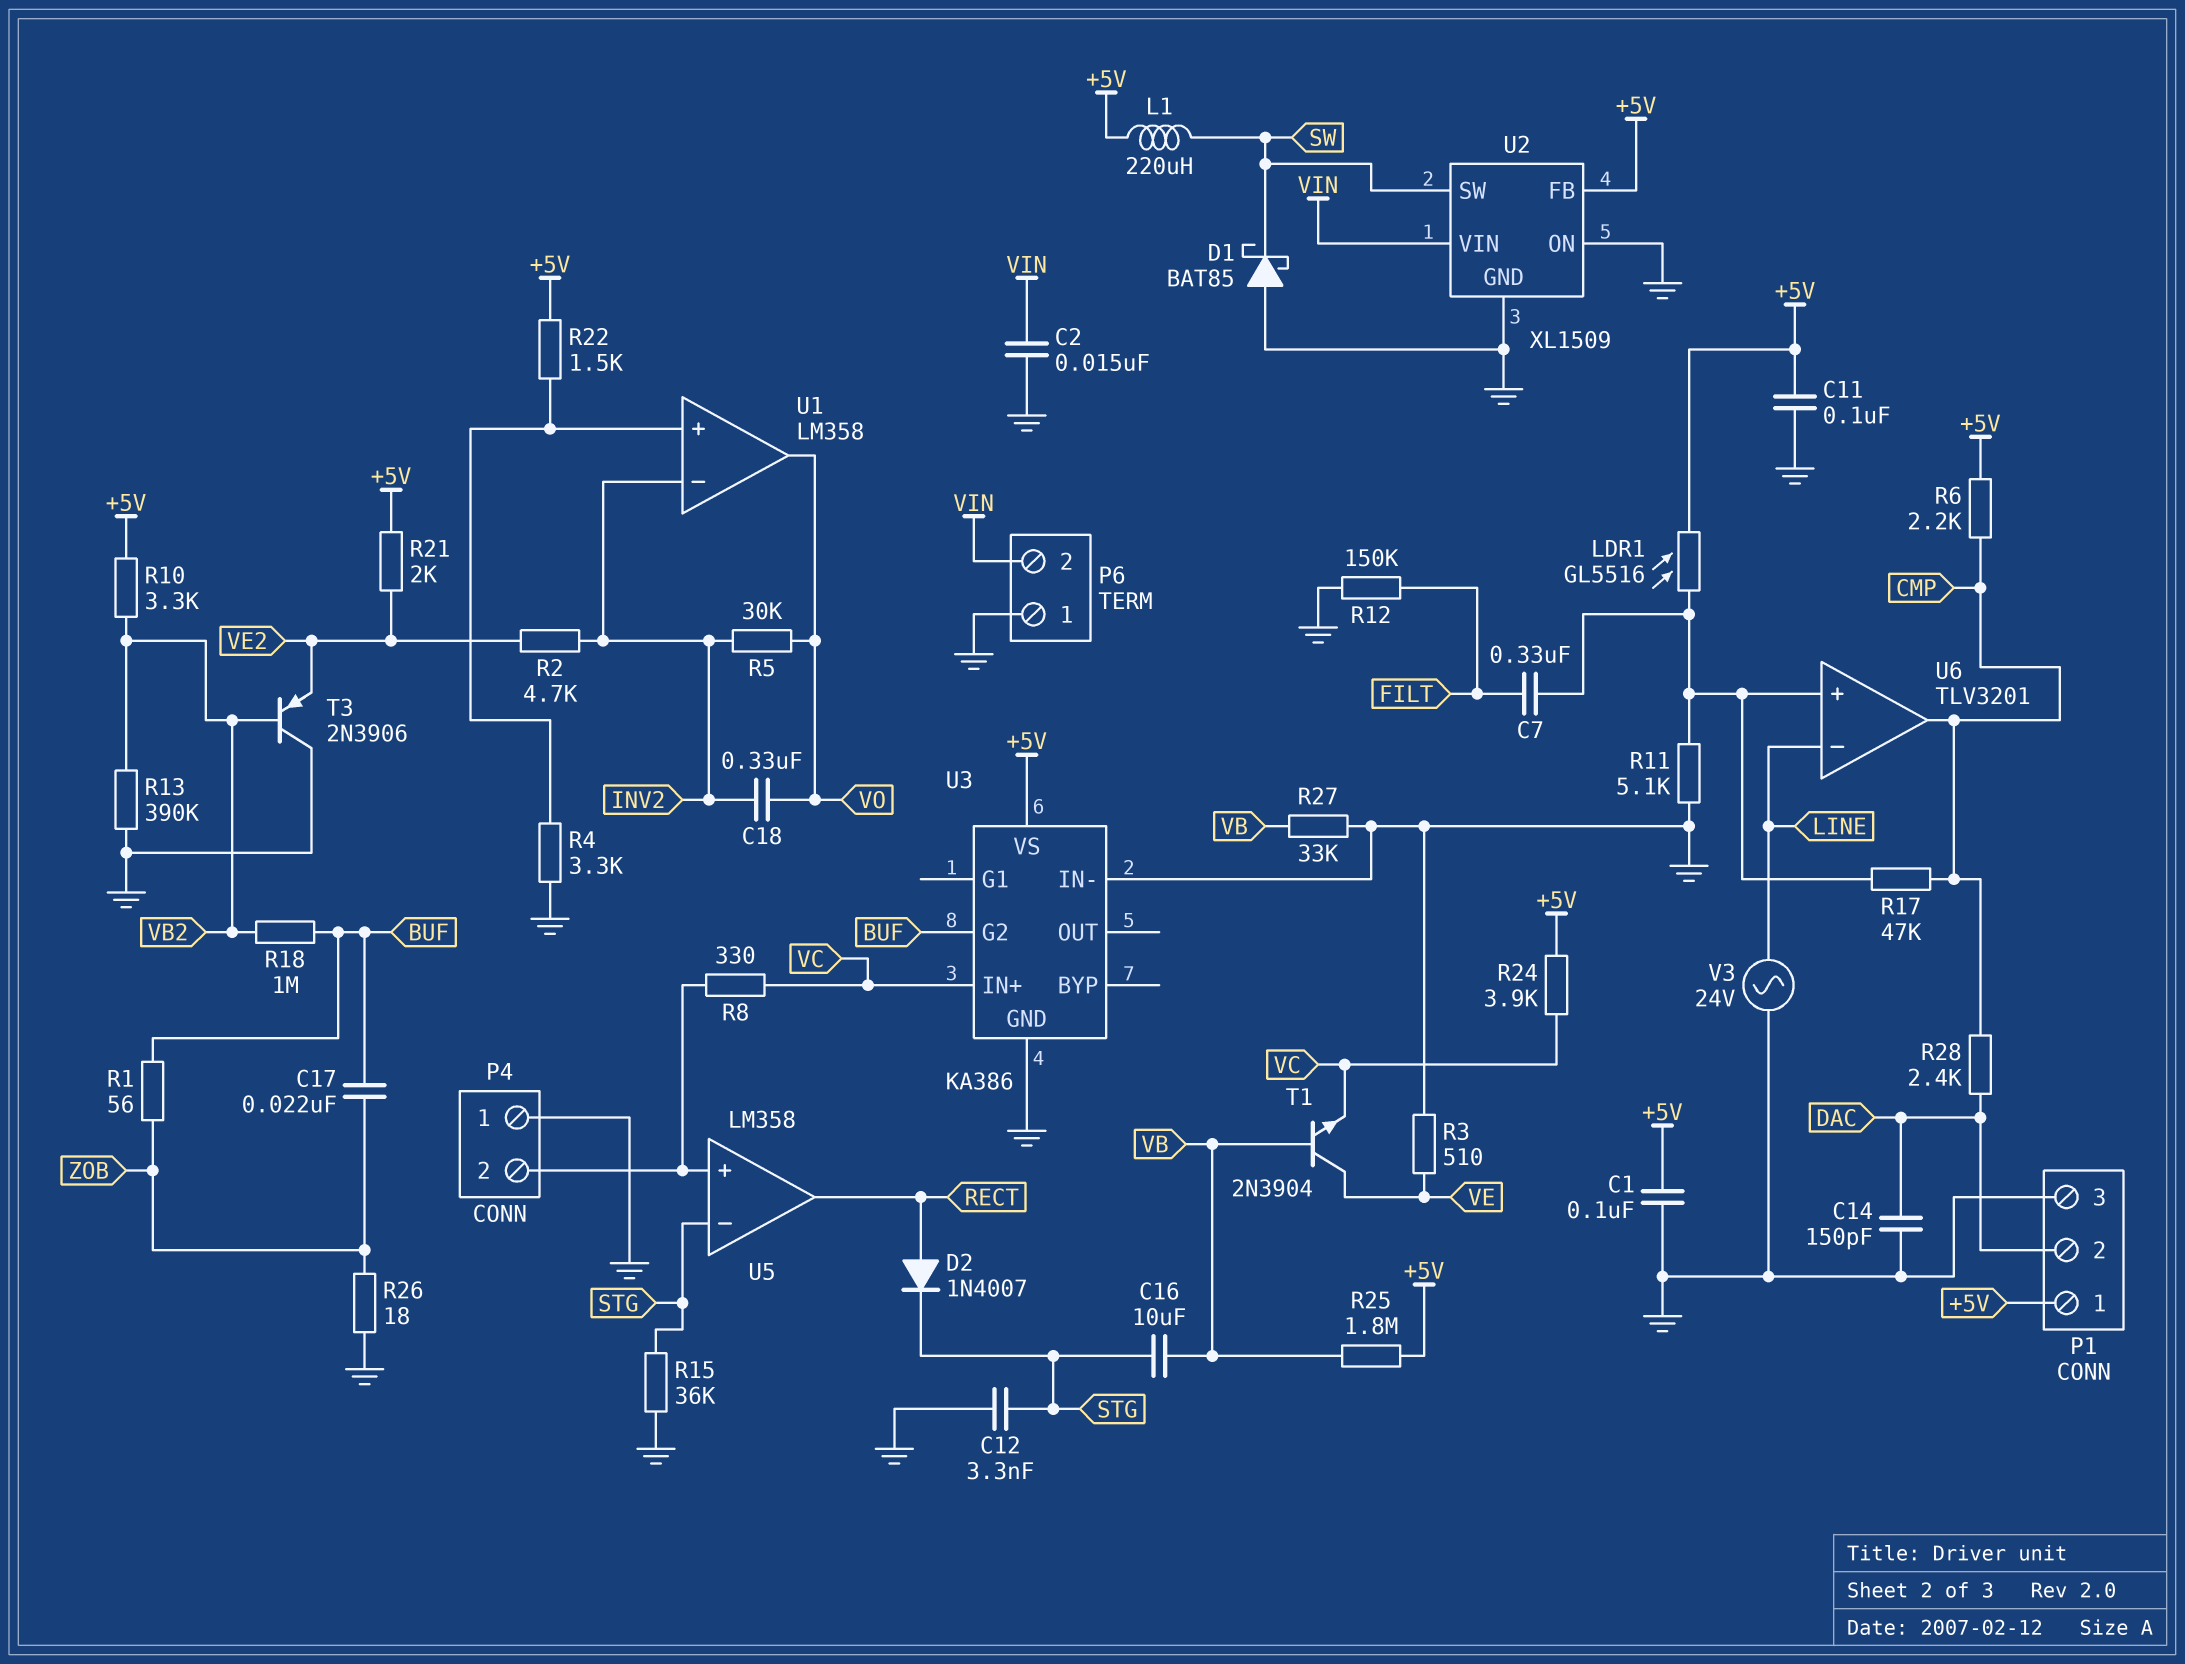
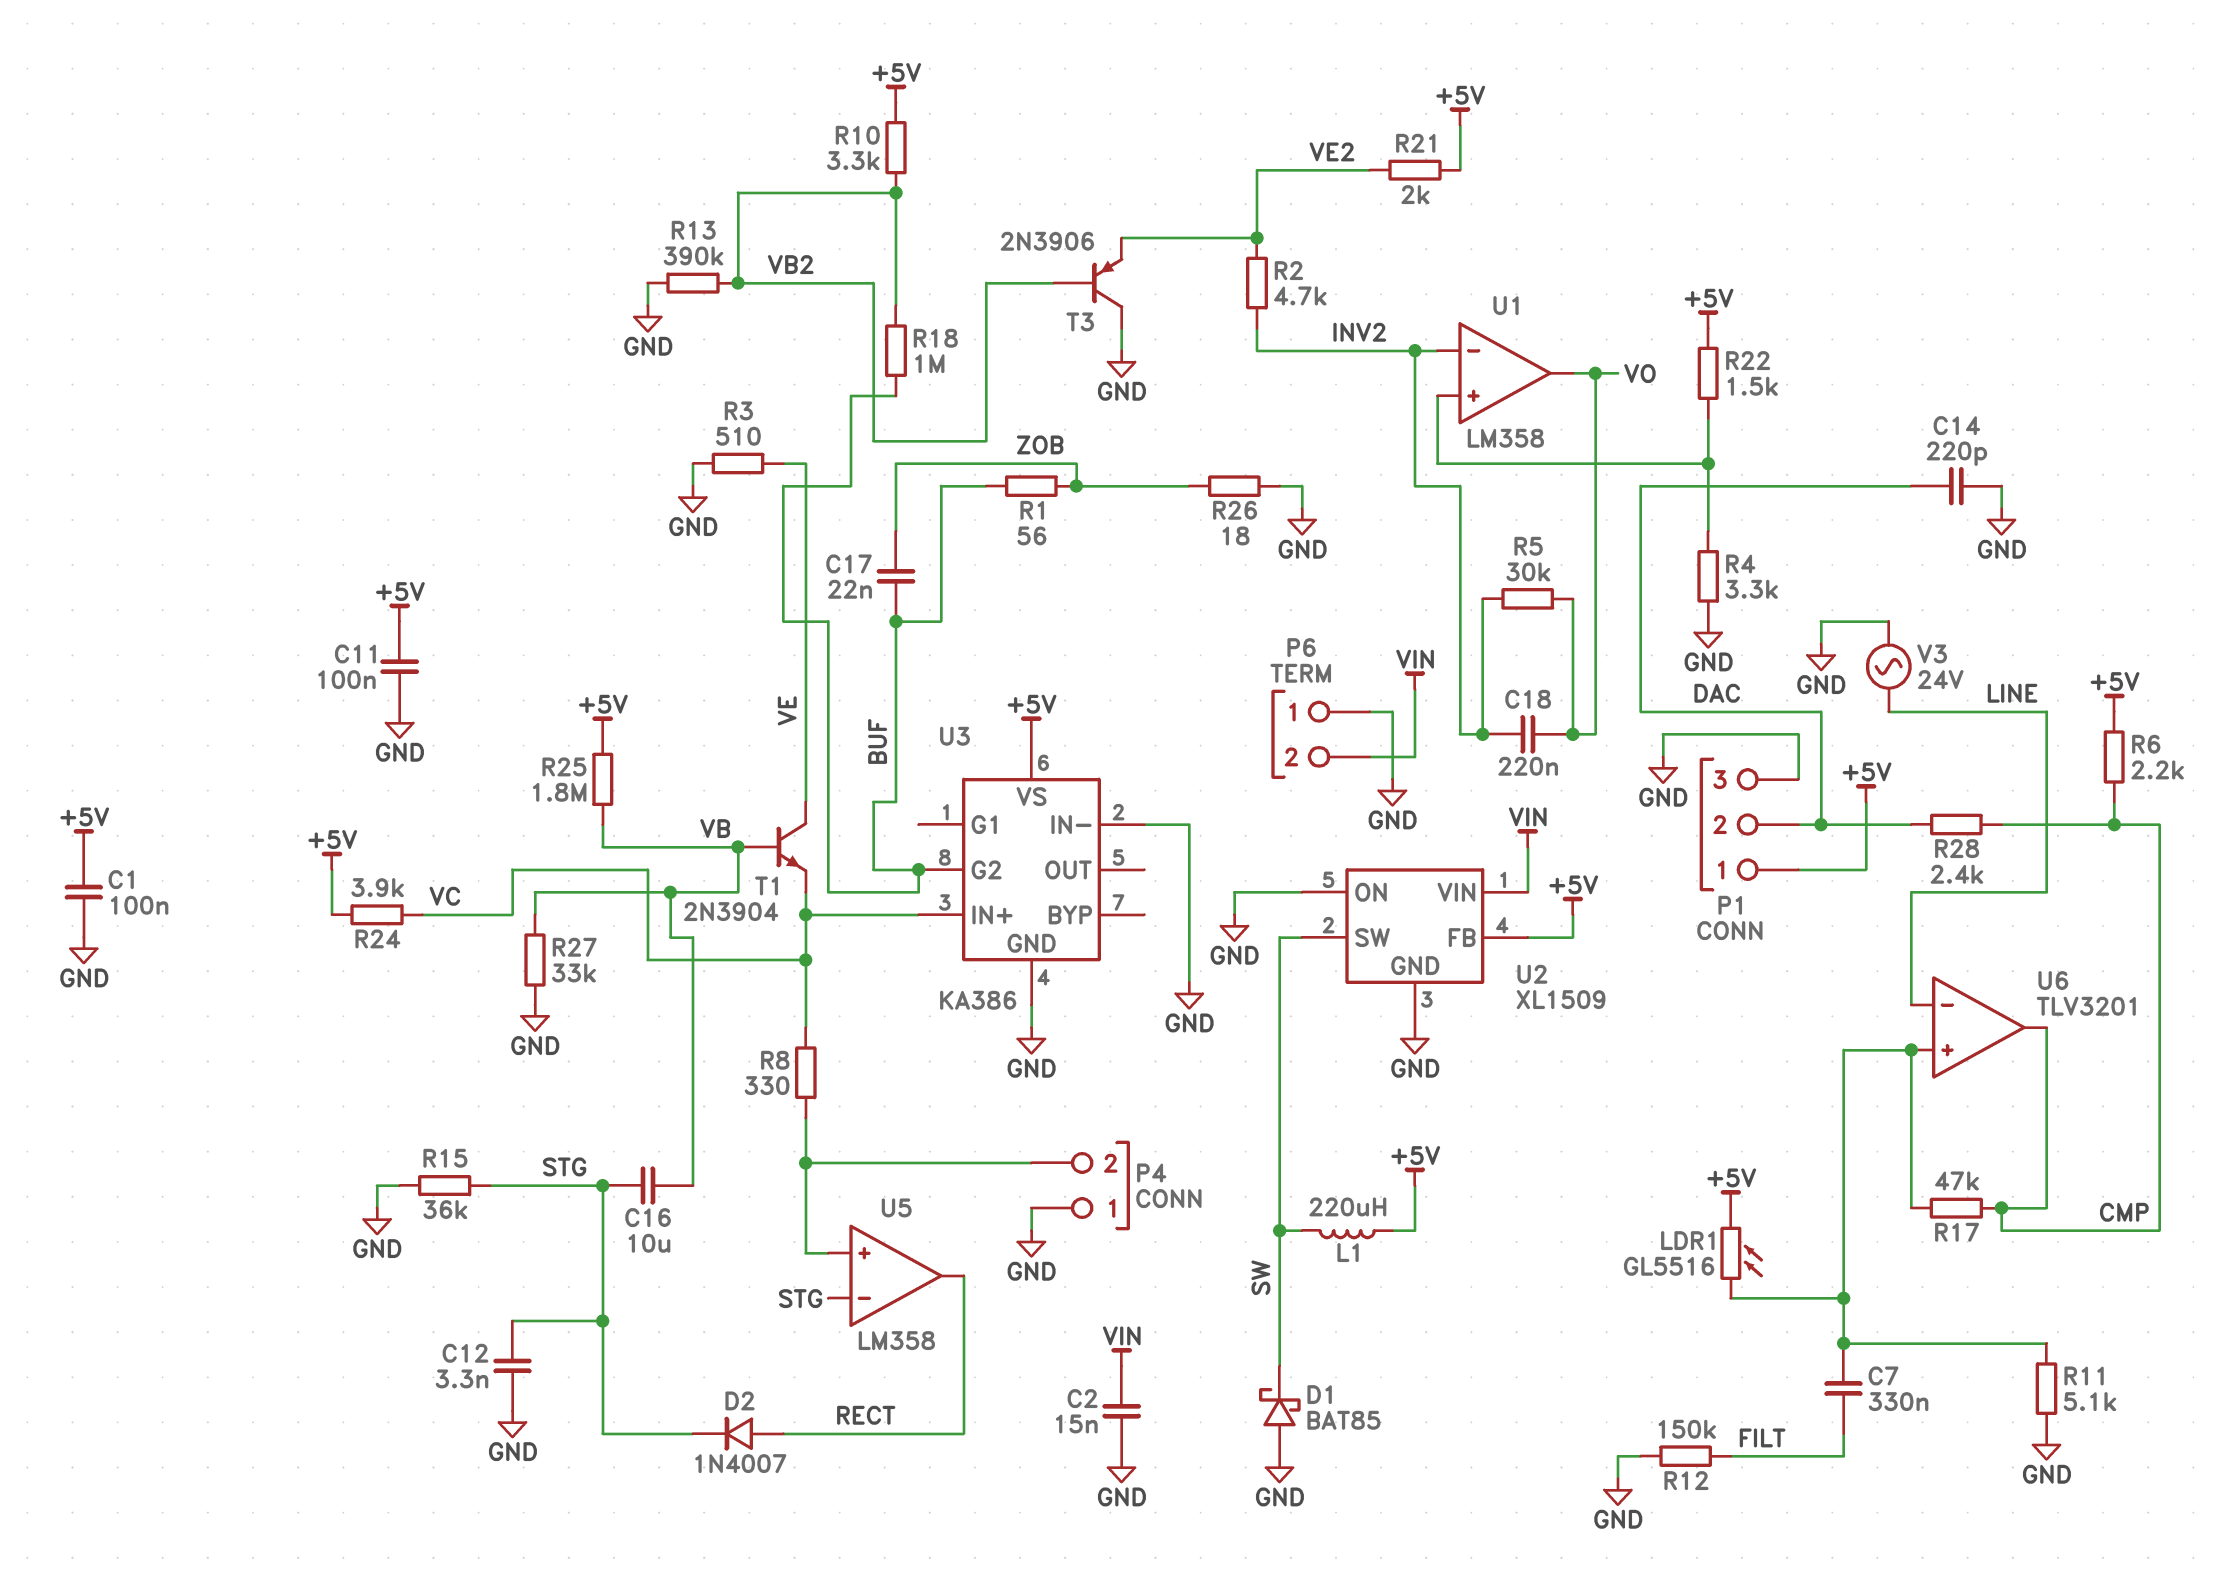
C14: 150pF (DAC, GND) -> 220pF (DAC, GND)
C18: 330nF (INV2, VO) -> 220nF (INV2, VO)

